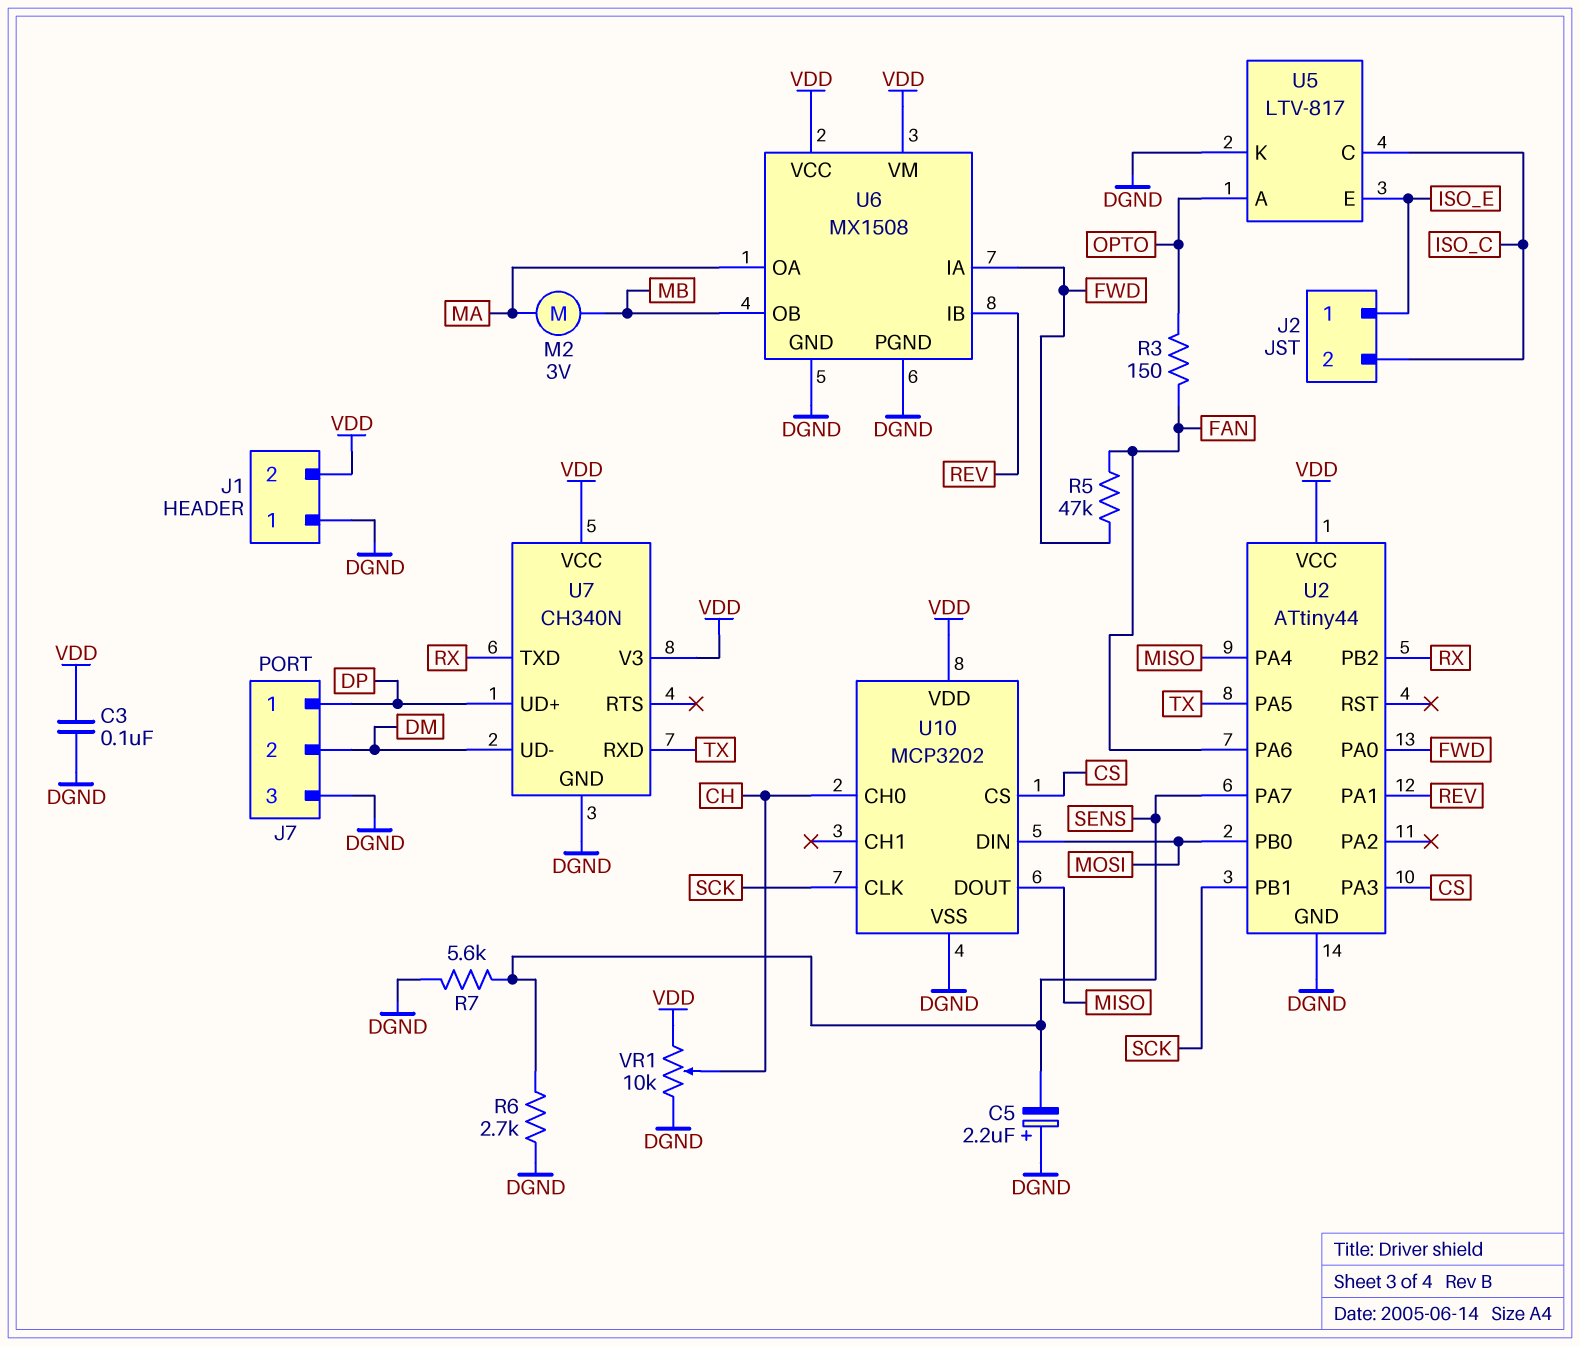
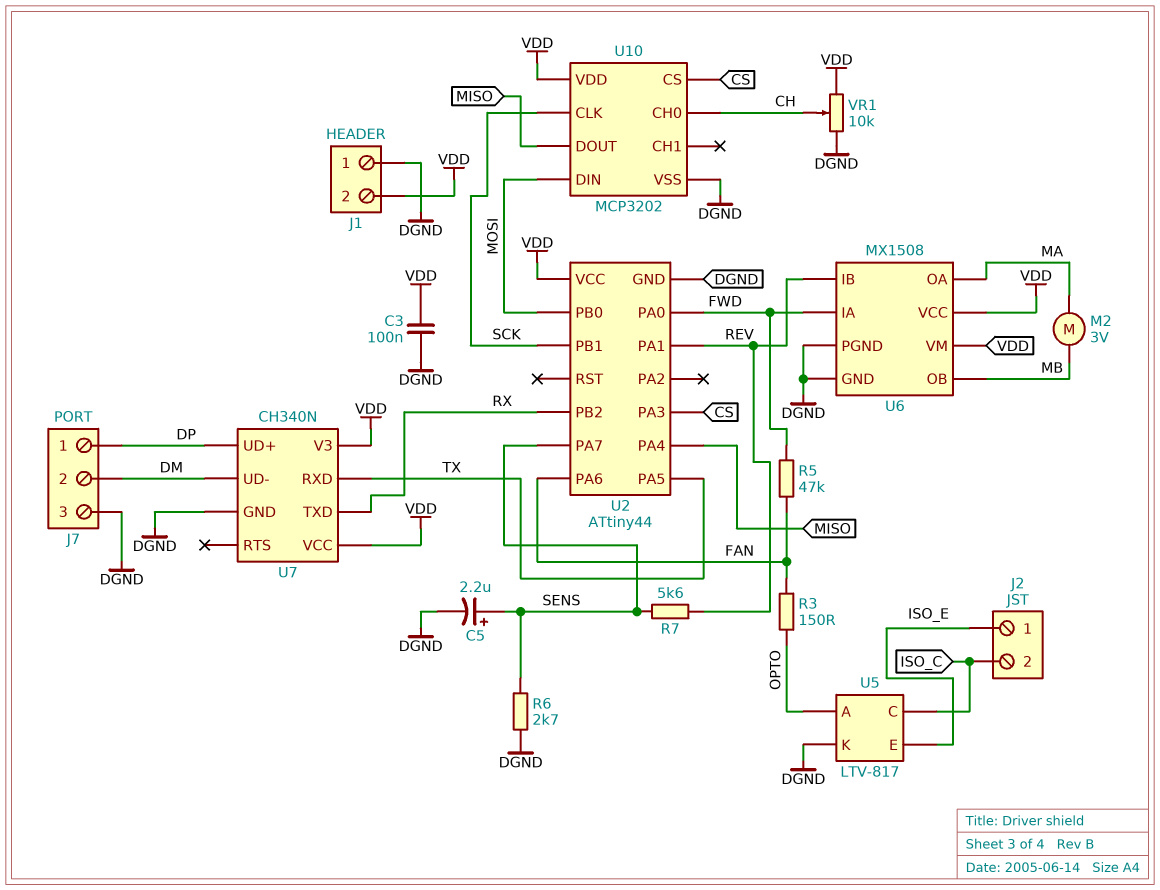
C5: 2.2uF (plus DGND, minus SENS) -> 2.2uF (plus SENS, minus DGND)
R7: 5.6k (DGND, SENS) -> 5.6k (REV, SENS)

